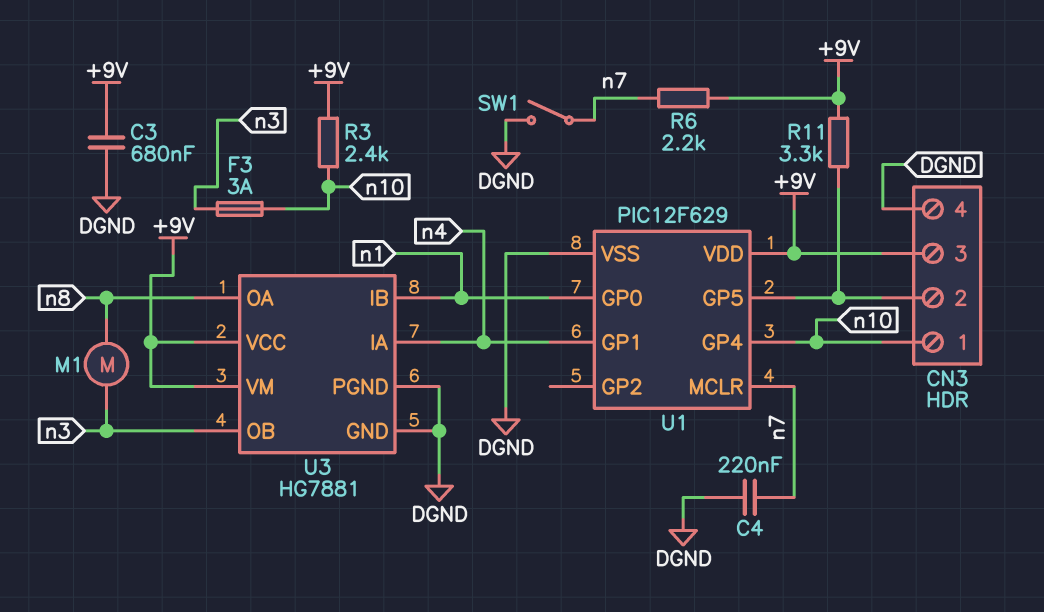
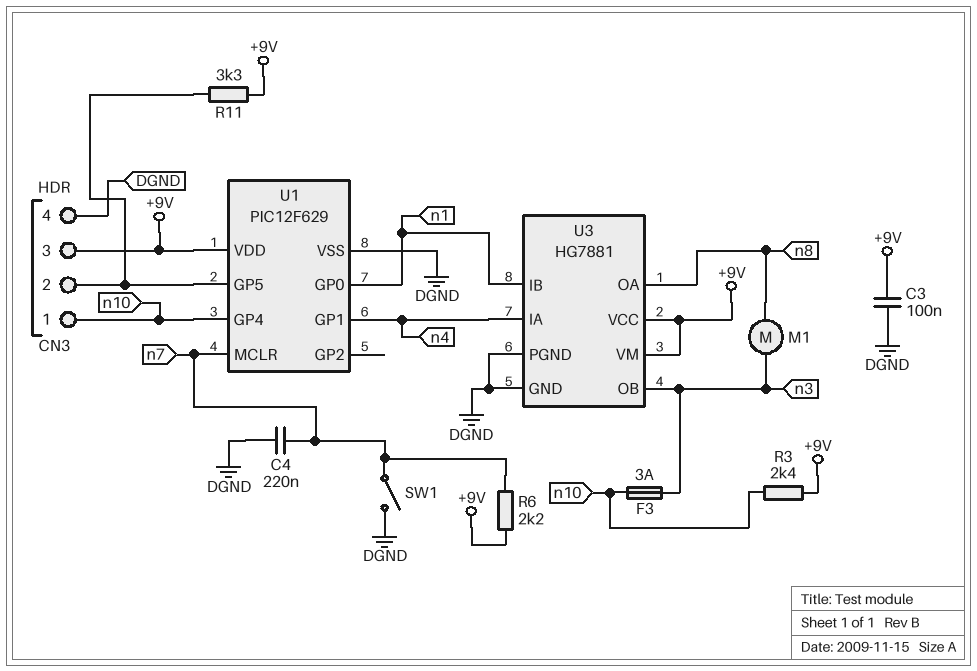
C3: 680nF (+9V, DGND) -> 100nF (+9V, DGND)

